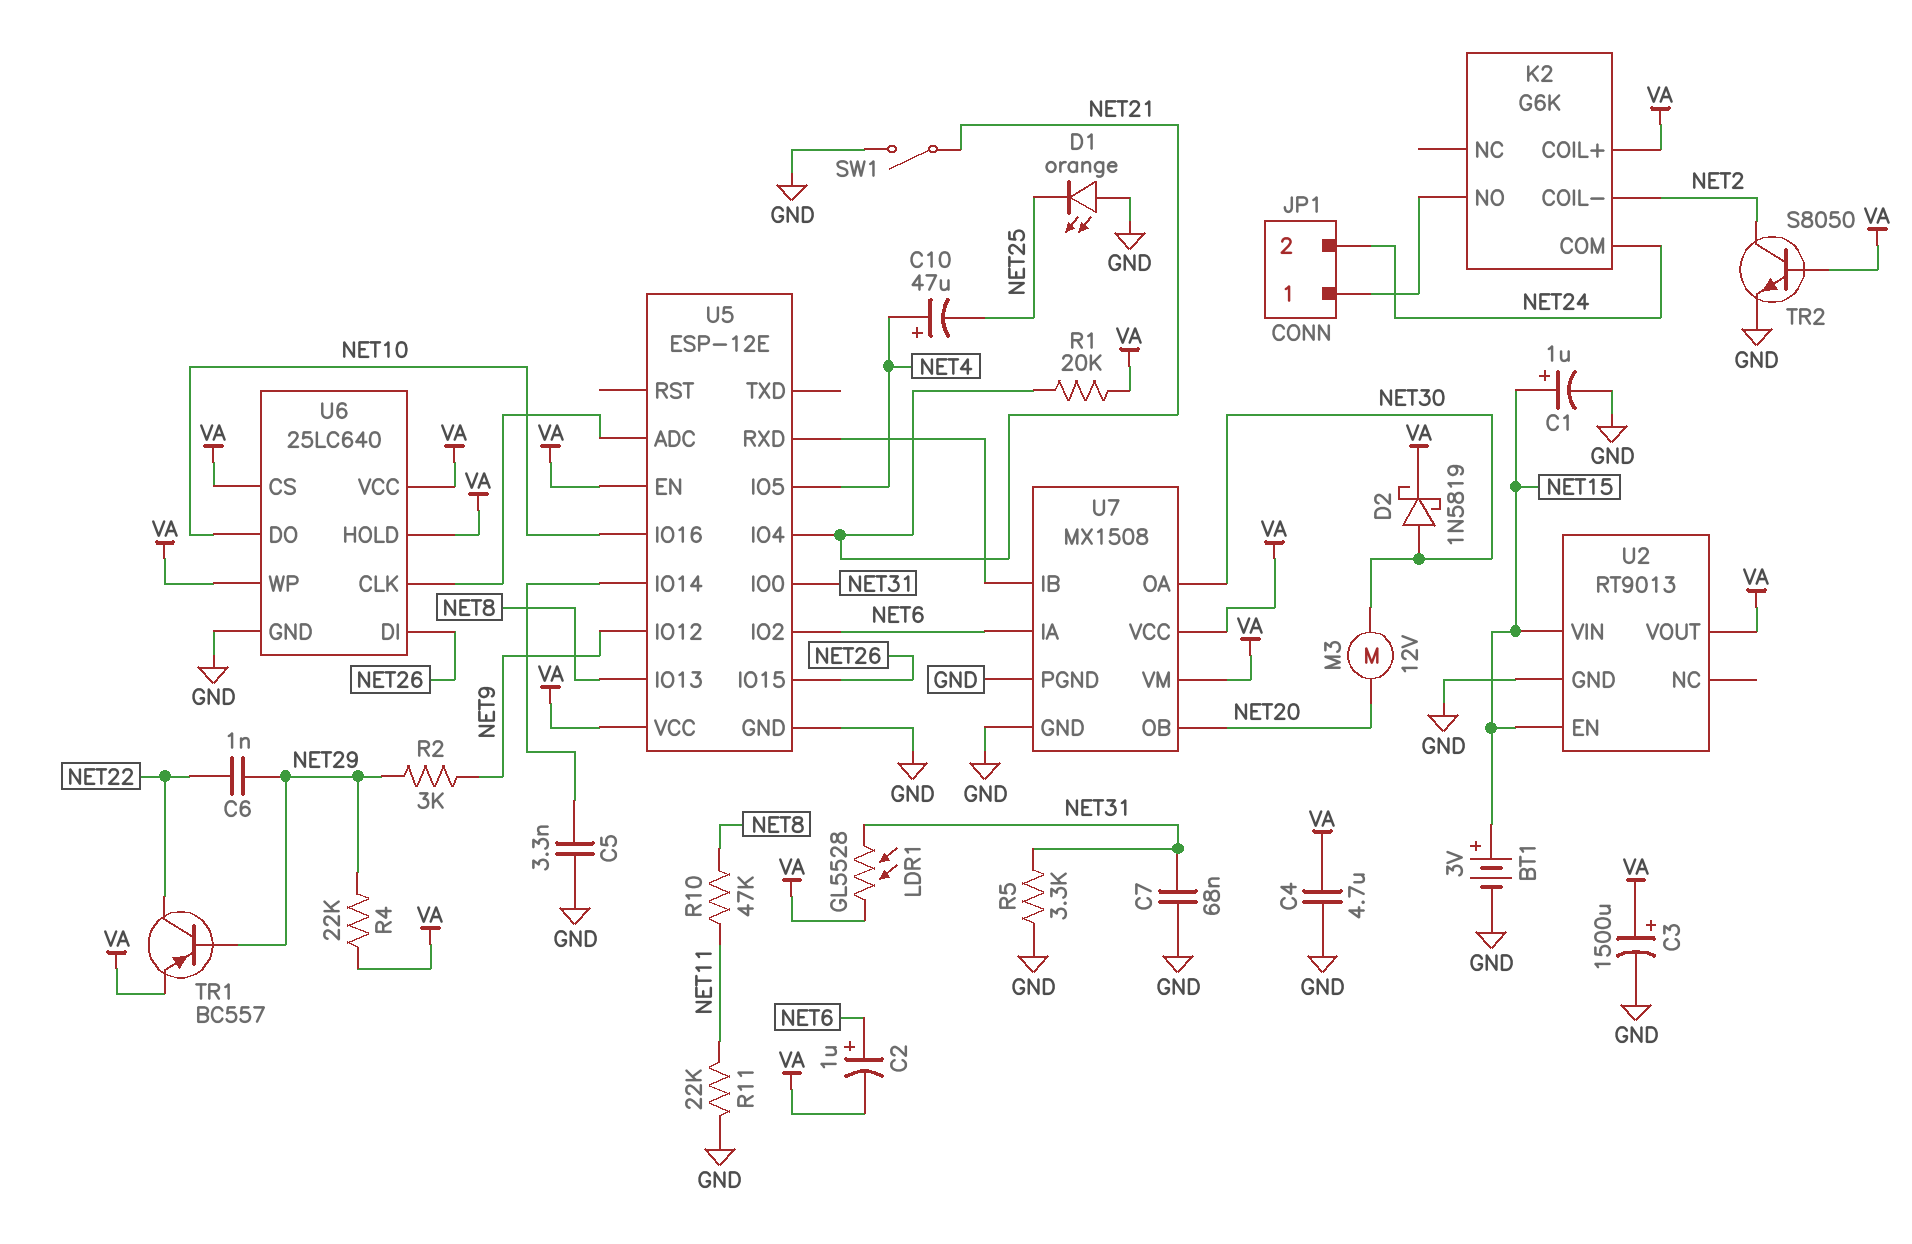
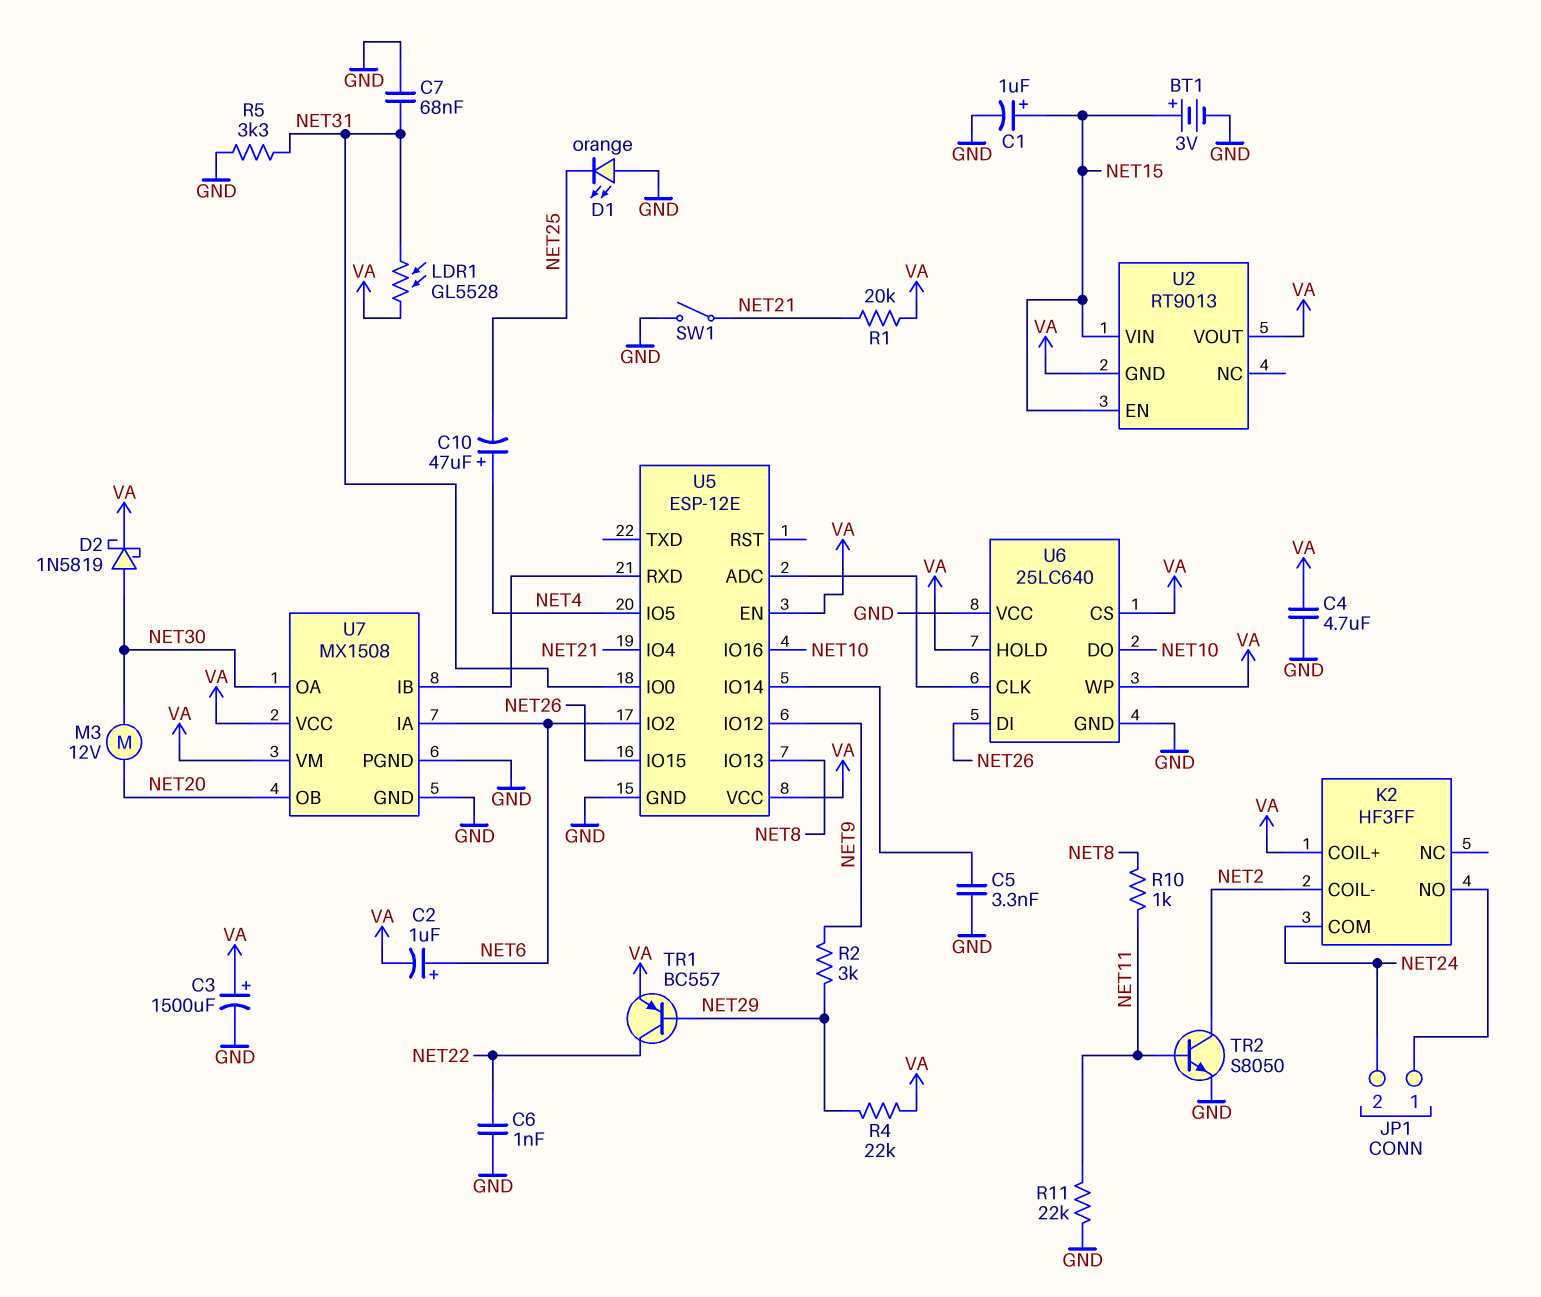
C6: 1nF (NET22, NET29) -> 1nF (GND, NET22)
K2: G6K -> HF3FF
R10: 47k (NET8, NET11) -> 1k (NET8, NET11)
TR2: NPN S8050 (B VA, C NET2, E GND) -> NPN S8050 (B NET11, C NET2, E GND)
U2 pin GND: GND -> VA
U6 pin VCC: VA -> GND

